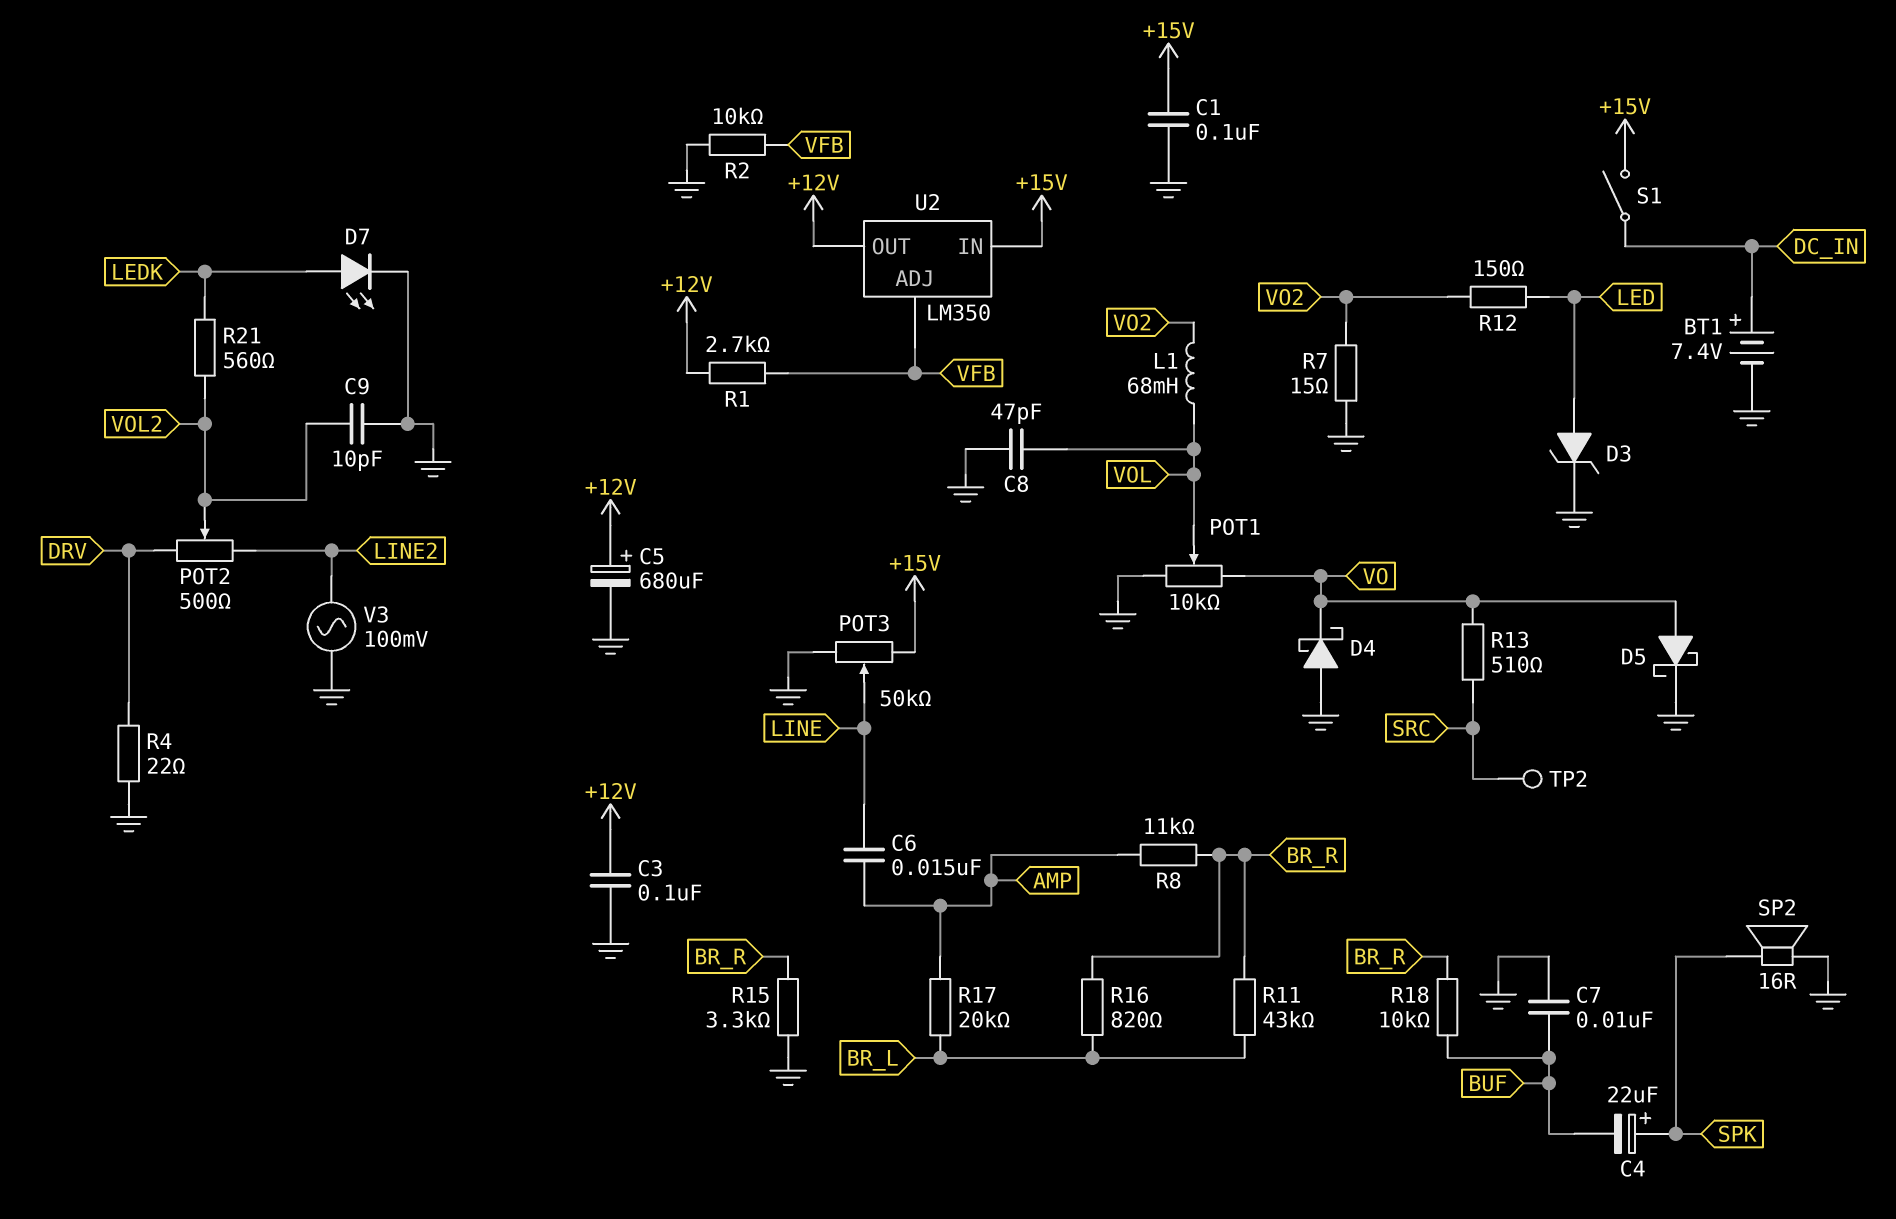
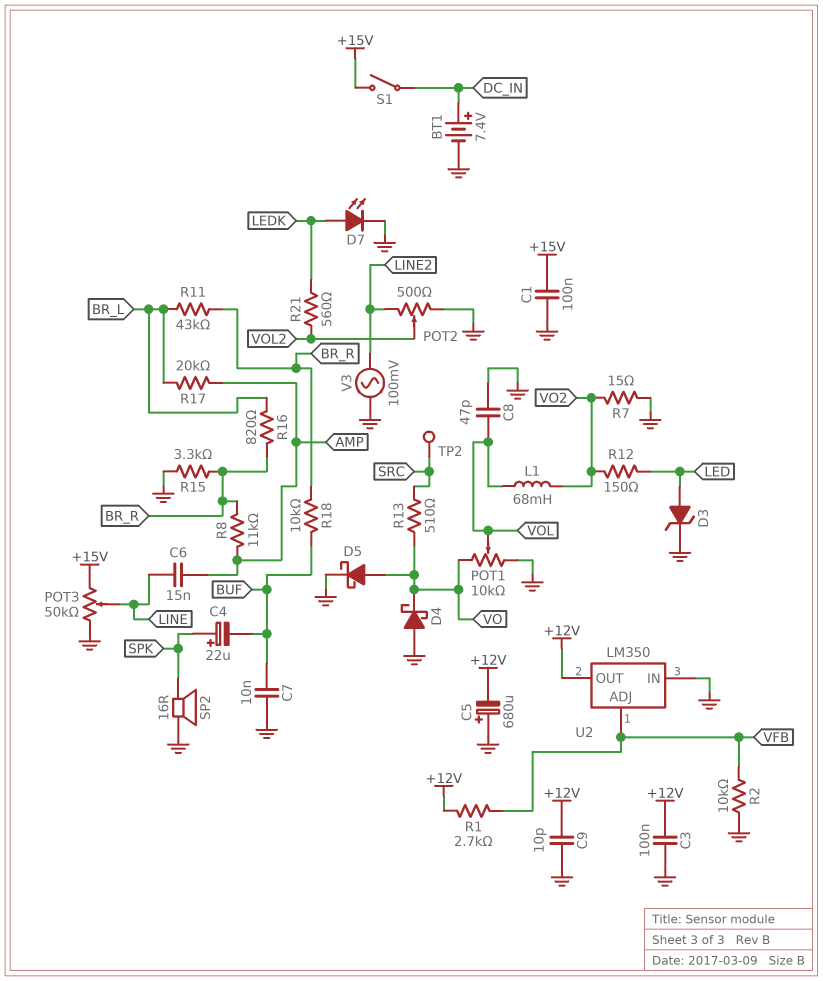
C5: 680uF (plus +12V, minus GND) -> 680uF (plus GND, minus +12V)
C9: 10pF (GND, VOL2) -> 10pF (+12V, GND)
POT2: 500 (DRV, LINE2, wiper VOL2) -> 500 (GND, LINE2, wiper VOL2)
R4: 22 (DRV, GND) -> none
U2 pin IN: +15V -> GND

